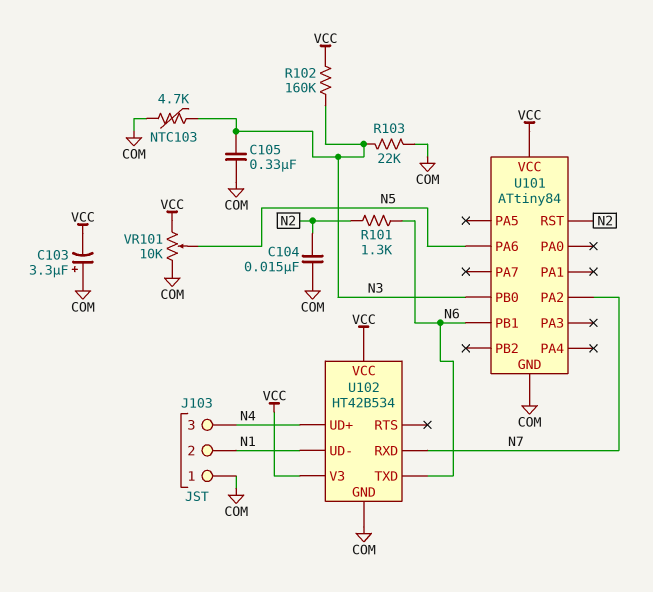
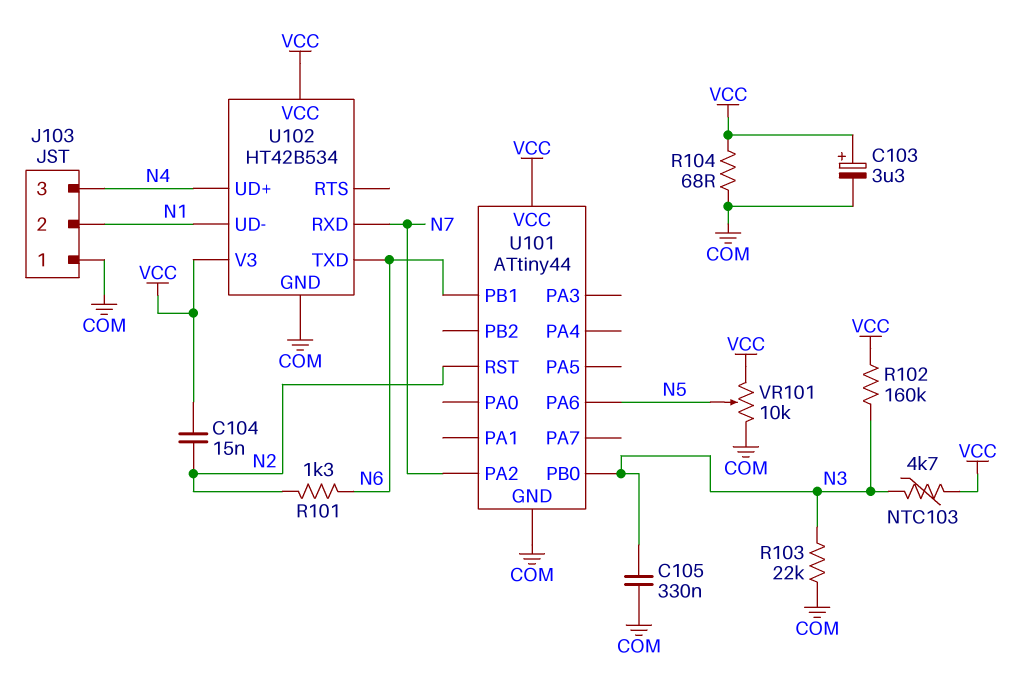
C103: 3.3uF (plus COM, minus VCC) -> 3.3uF (plus VCC, minus COM)
C104: 15nF (COM, N2) -> 15nF (N2, VCC)
NTC103: 4.7k (COM, N3) -> 4.7k (N3, VCC)
R104: none -> 68 (COM, VCC)
U101: ATtiny84 -> ATtiny44

